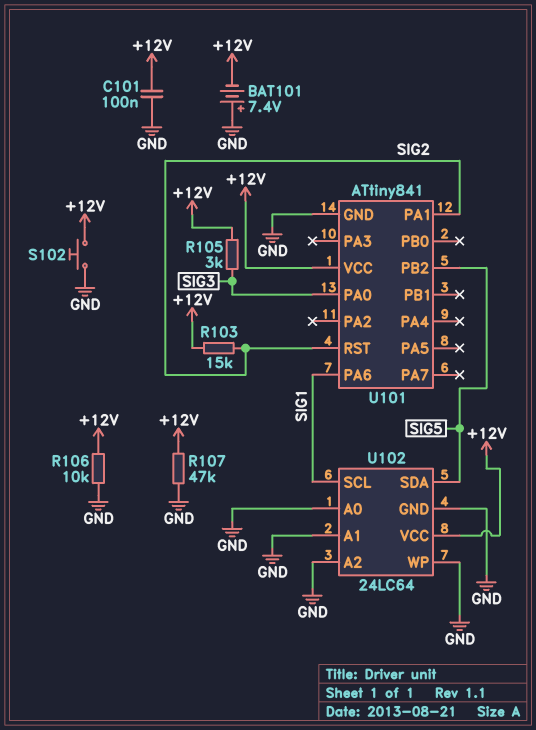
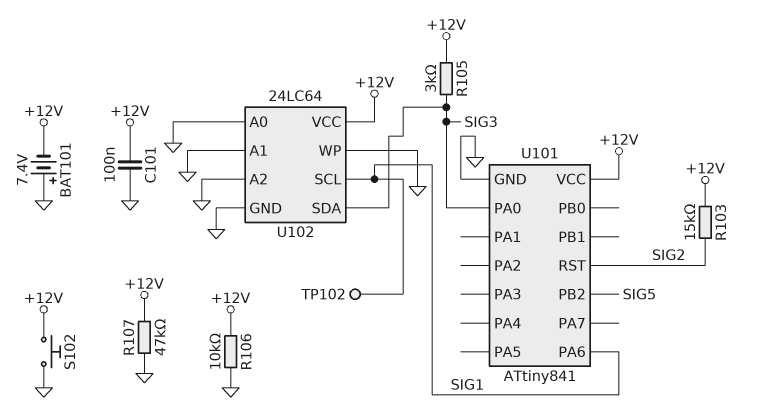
TP102: none -> test point (SIG1)
U101 pin PA1: SIG2 -> none
U102 pin SDA: SIG5 -> SIG3

